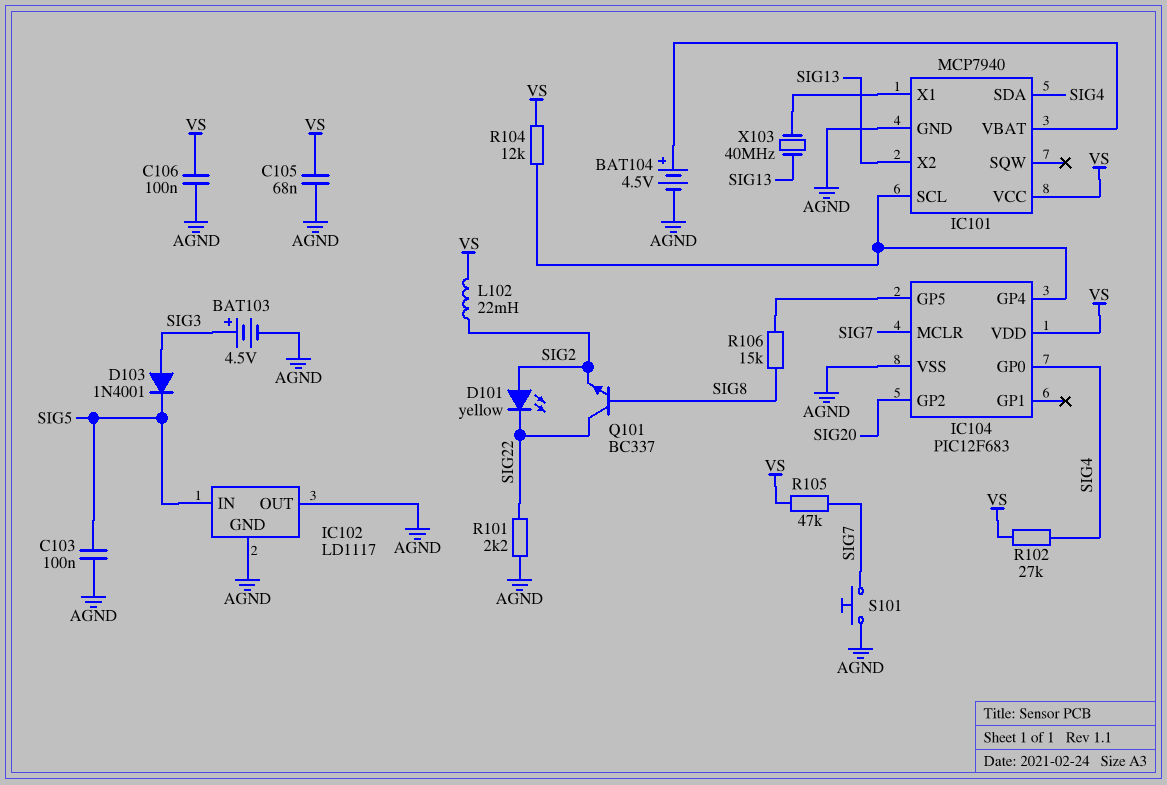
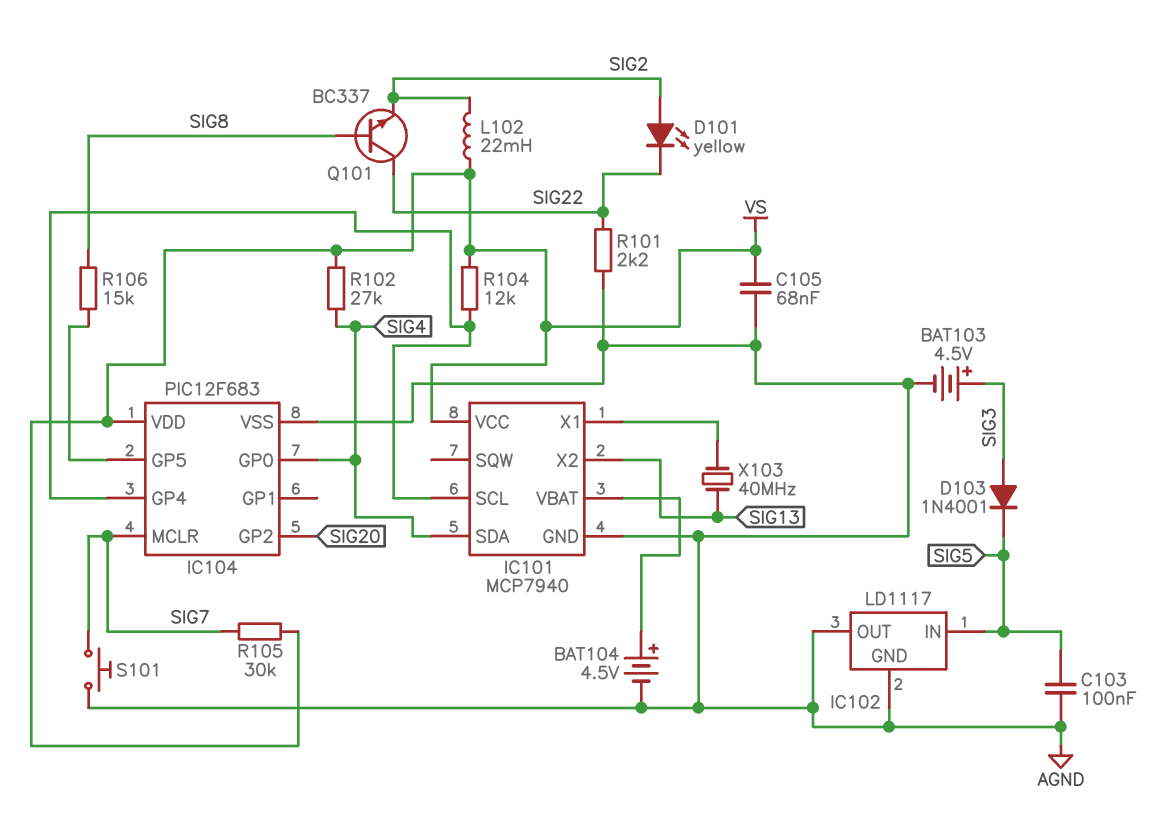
C106: 100nF (AGND, VS) -> none
R105: 47k (SIG7, VS) -> 30k (SIG7, VS)

